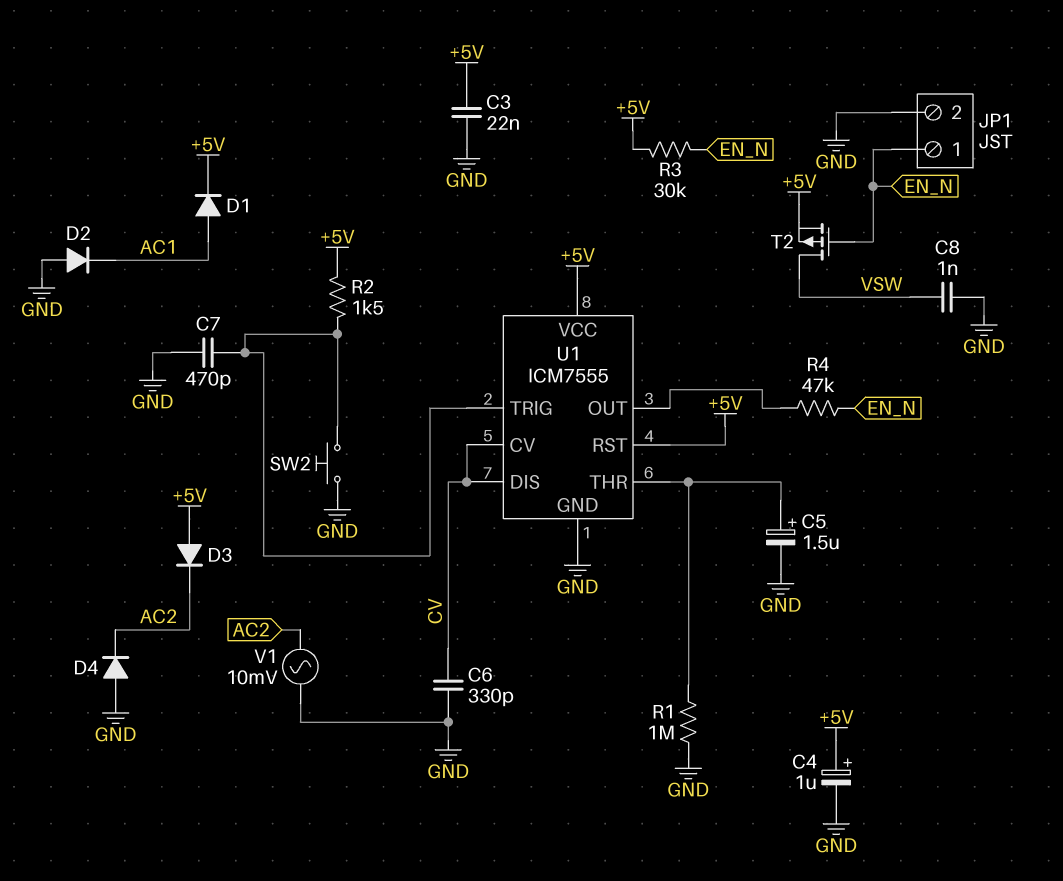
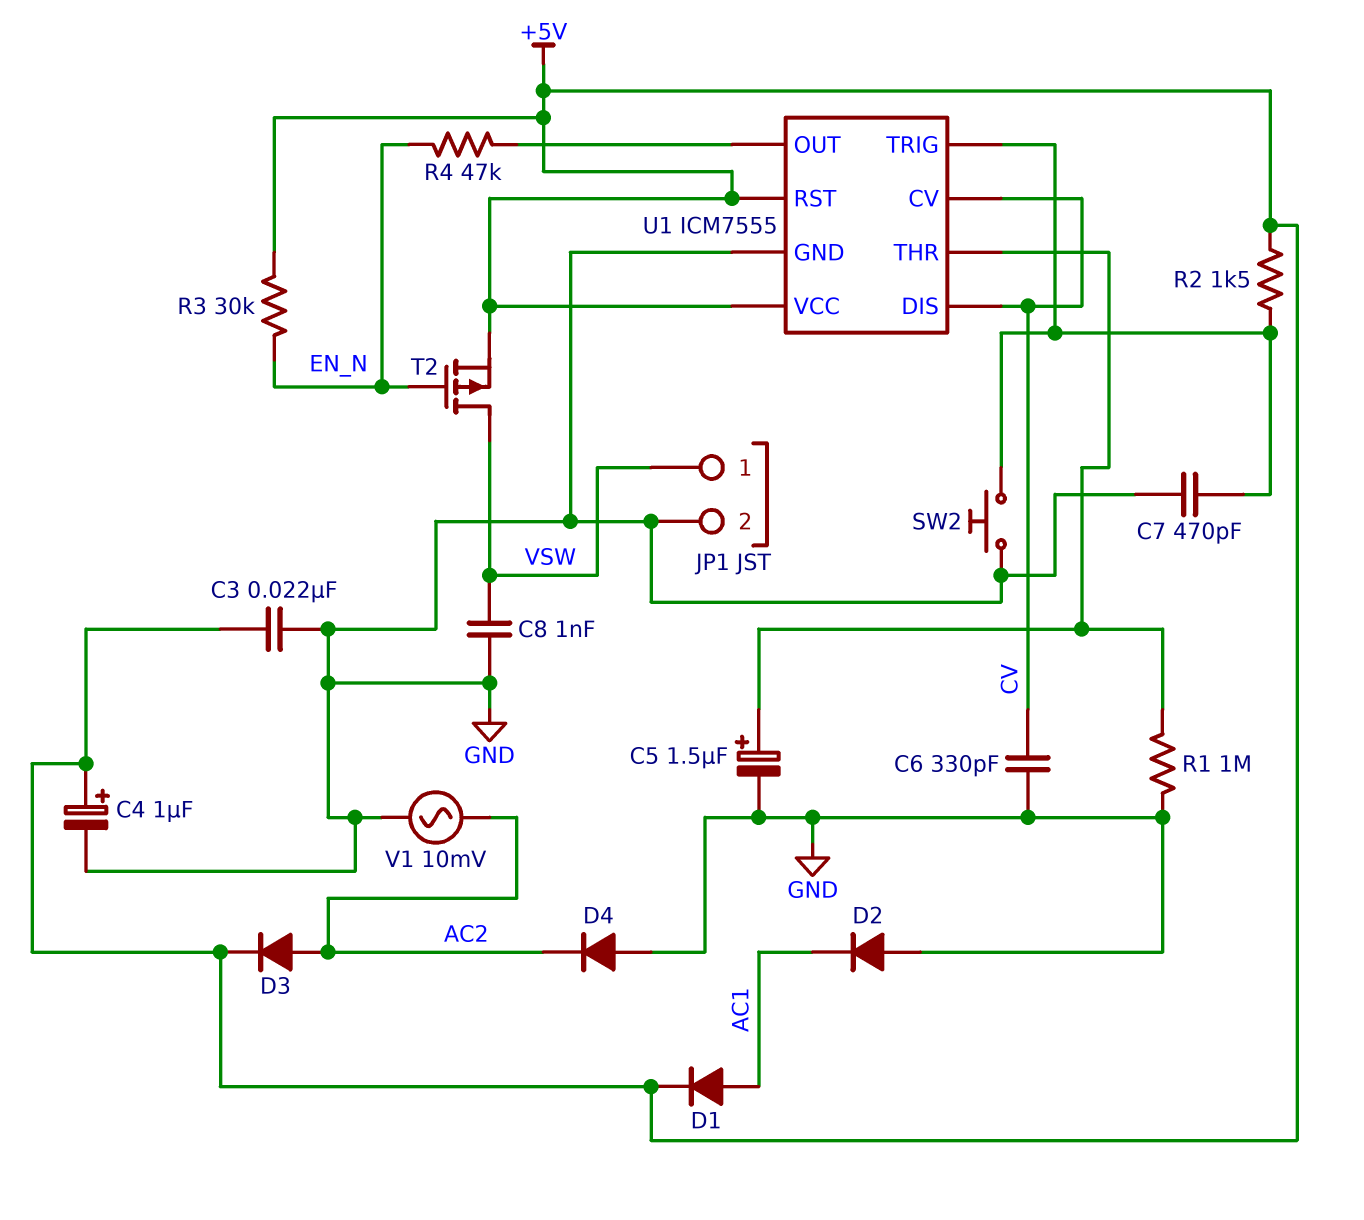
D3: diode (A +5V, K AC2) -> diode (A AC2, K +5V)
JP1 pin 1: EN_N -> VSW

